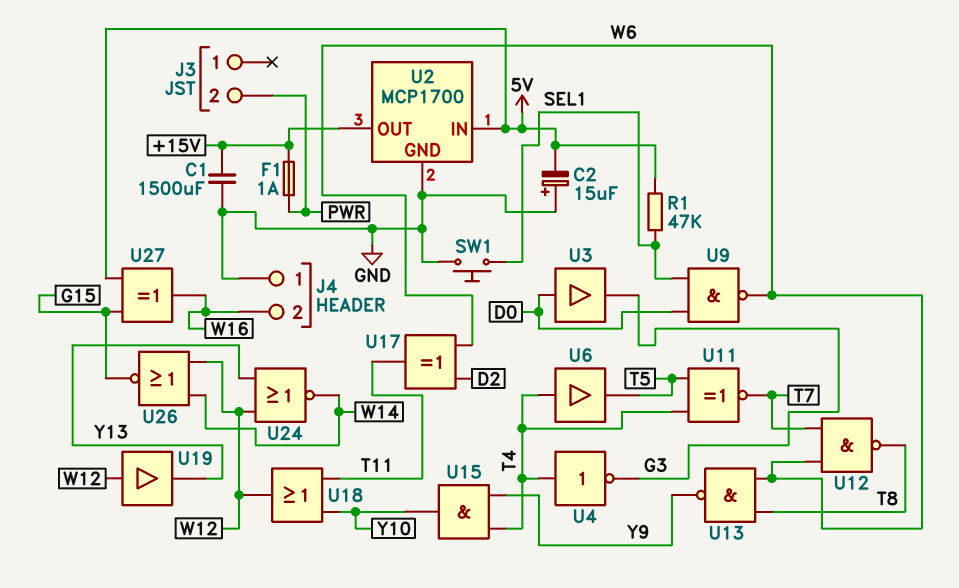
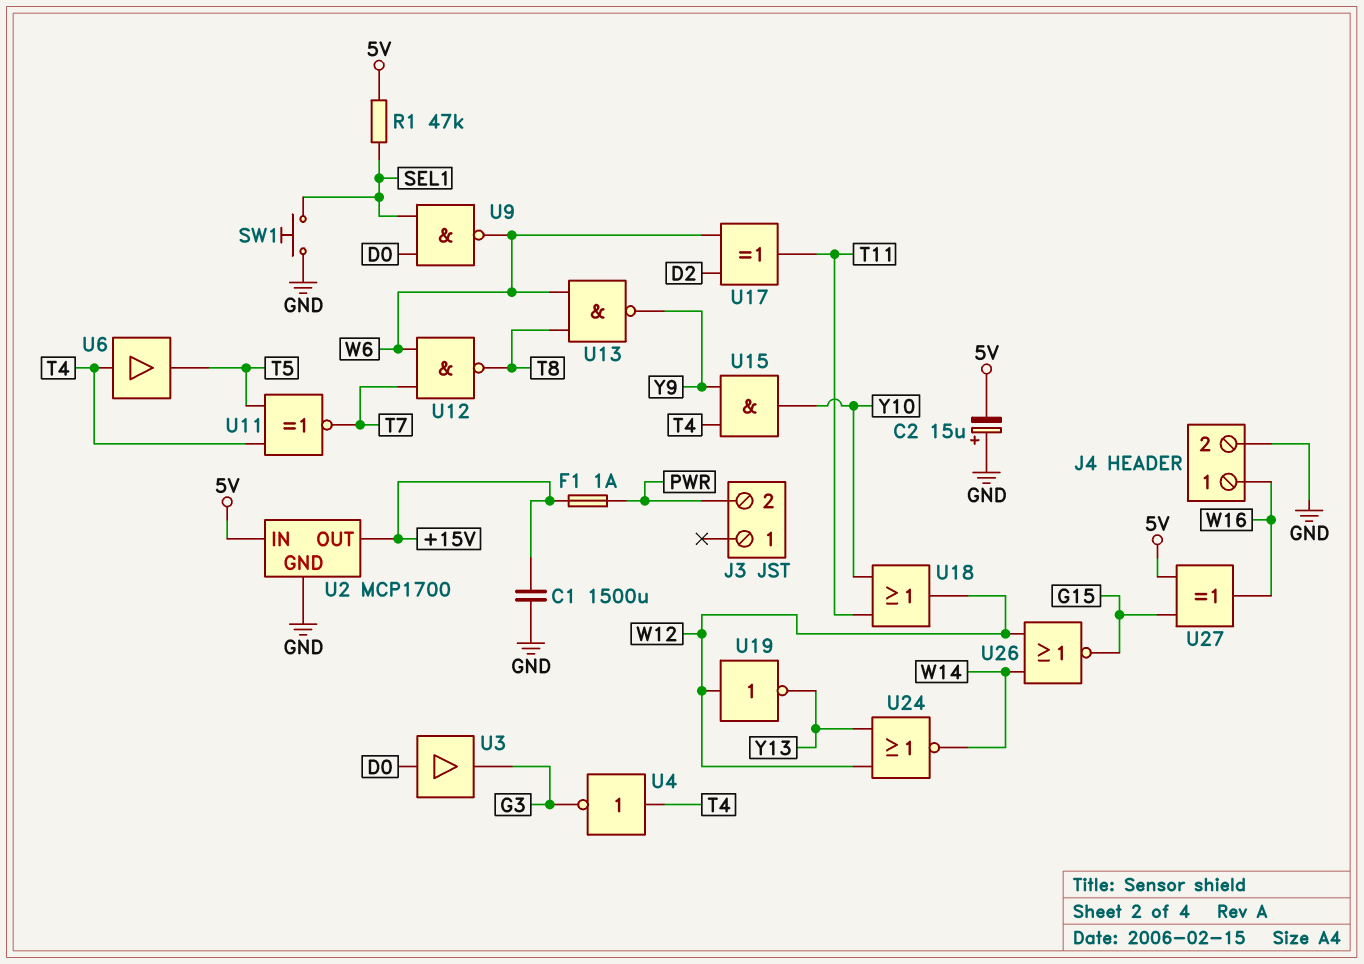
J4 pin 1: GND -> W16
J4 pin 2: W16 -> GND
U19: buffer (in W12, out Y13) -> NOT (in W12, out Y13)

